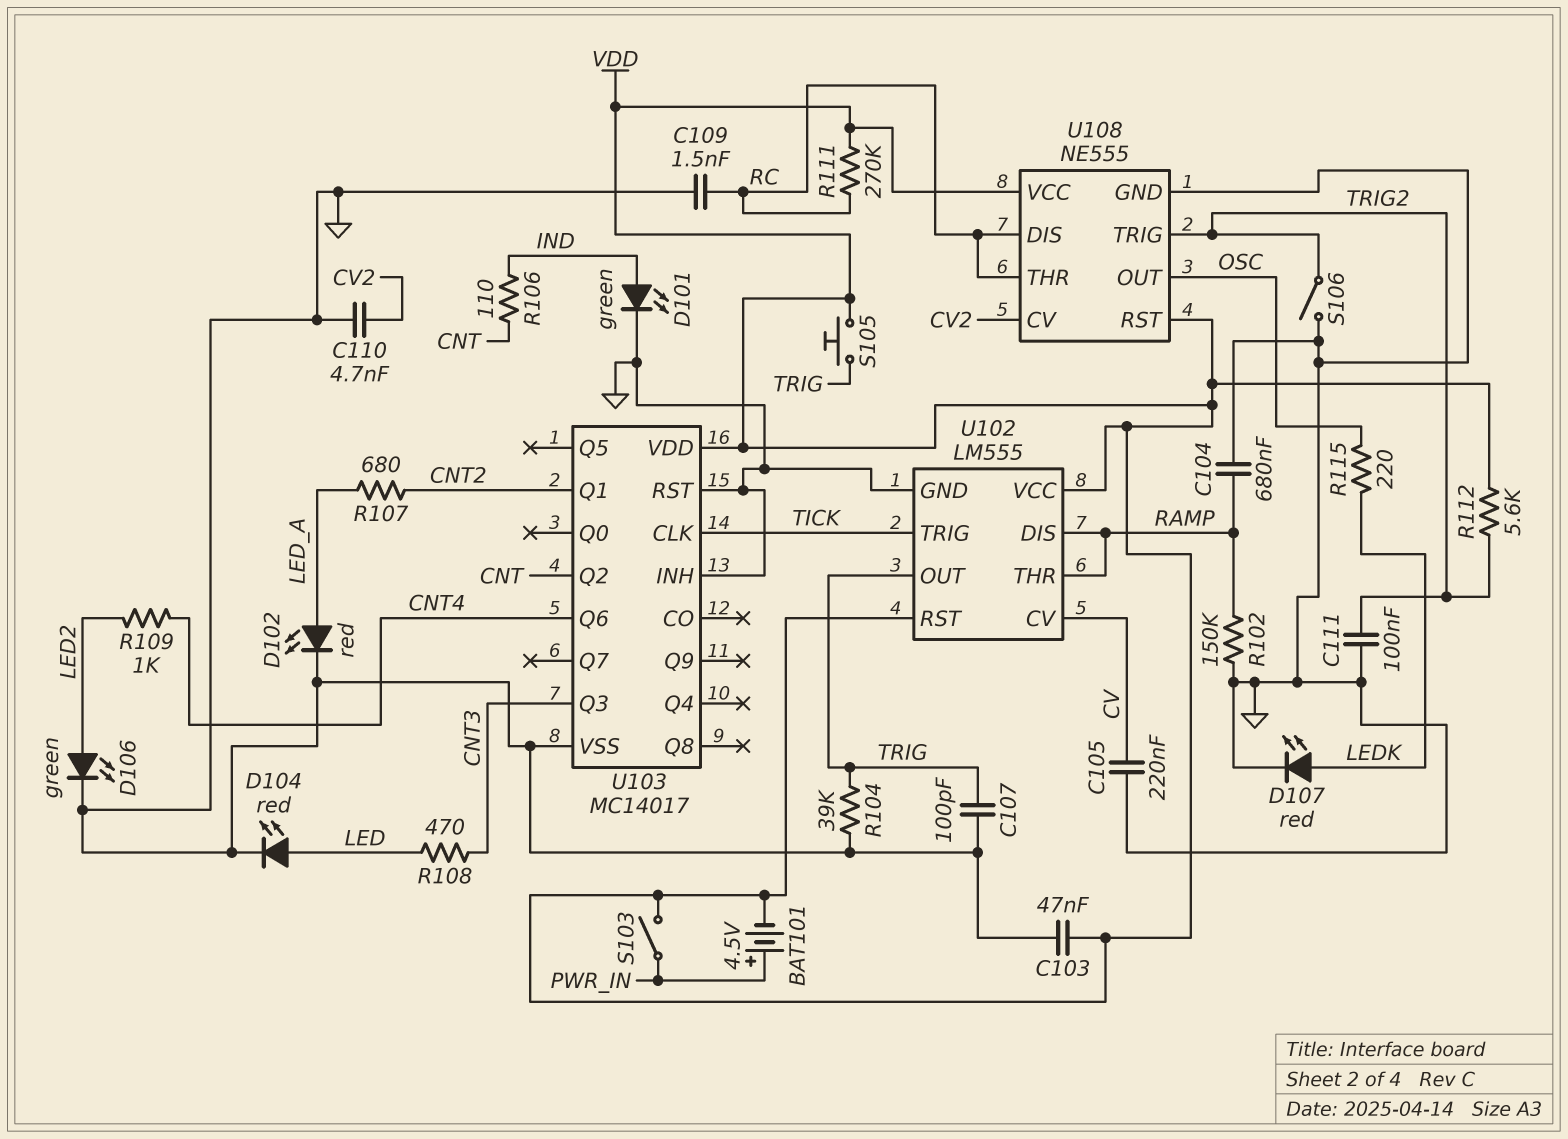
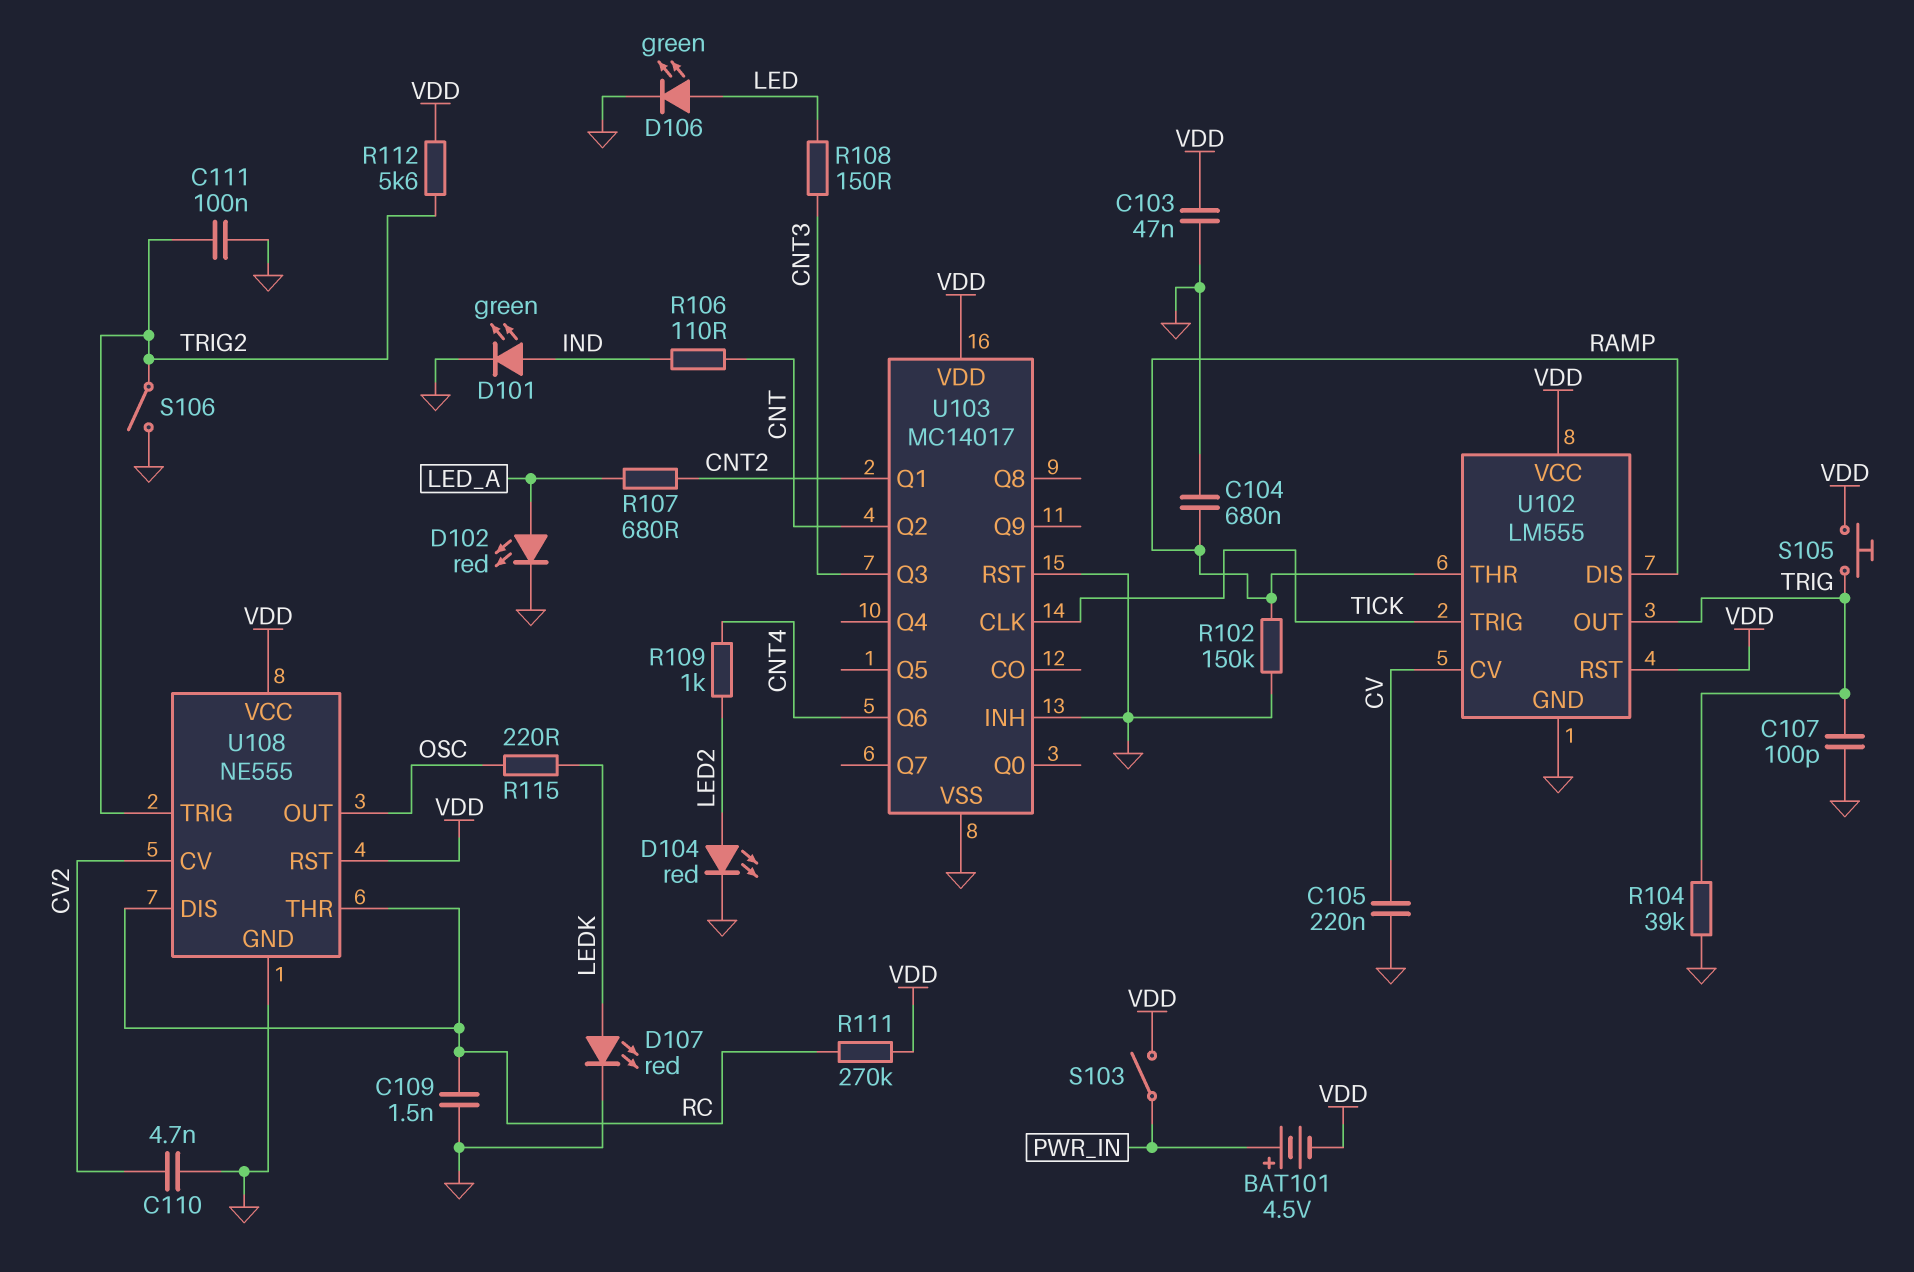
D104: LED red (A LED, K GND) -> LED red (A LED2, K GND)
D106: LED green (A LED2, K GND) -> LED green (A LED, K GND)
R108: 470 (CNT3, LED) -> 150 (CNT3, LED)

